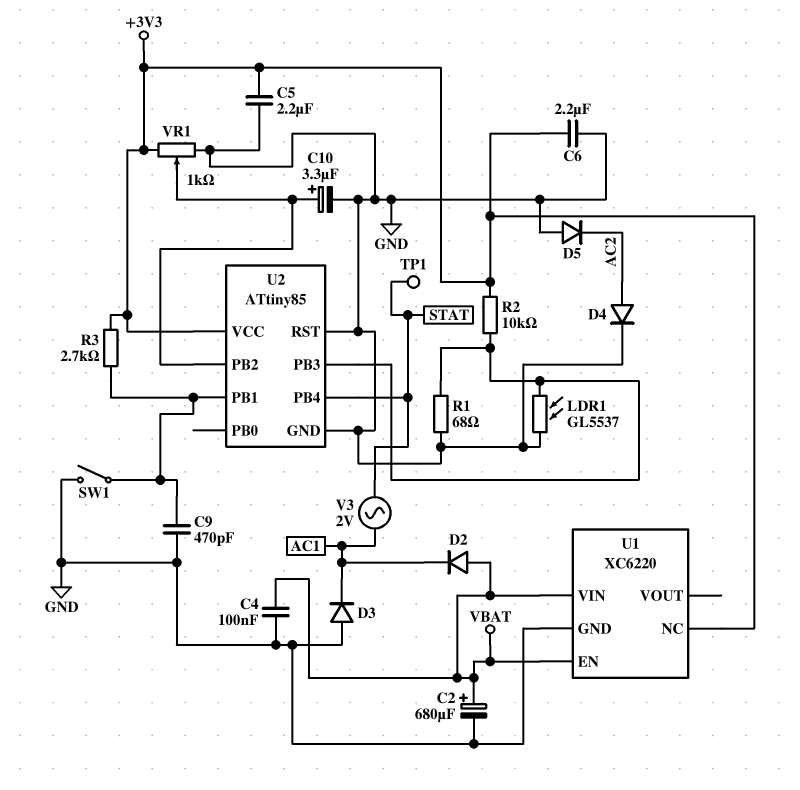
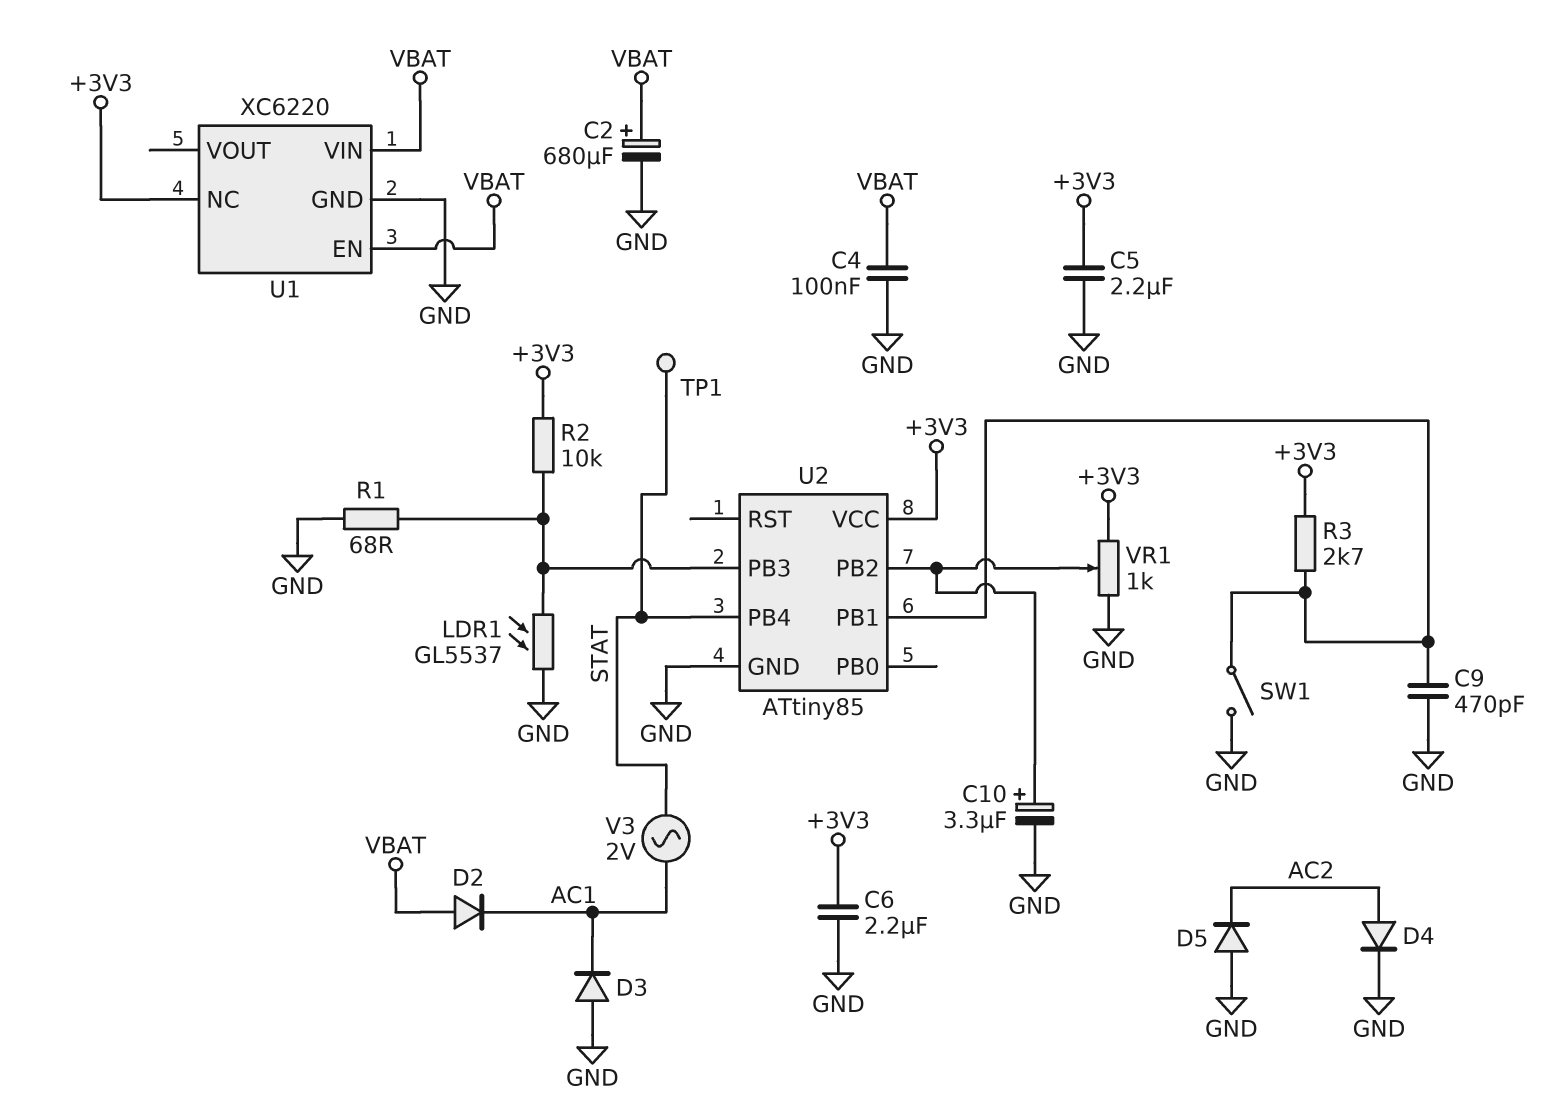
U2 pin RST: GND -> none

